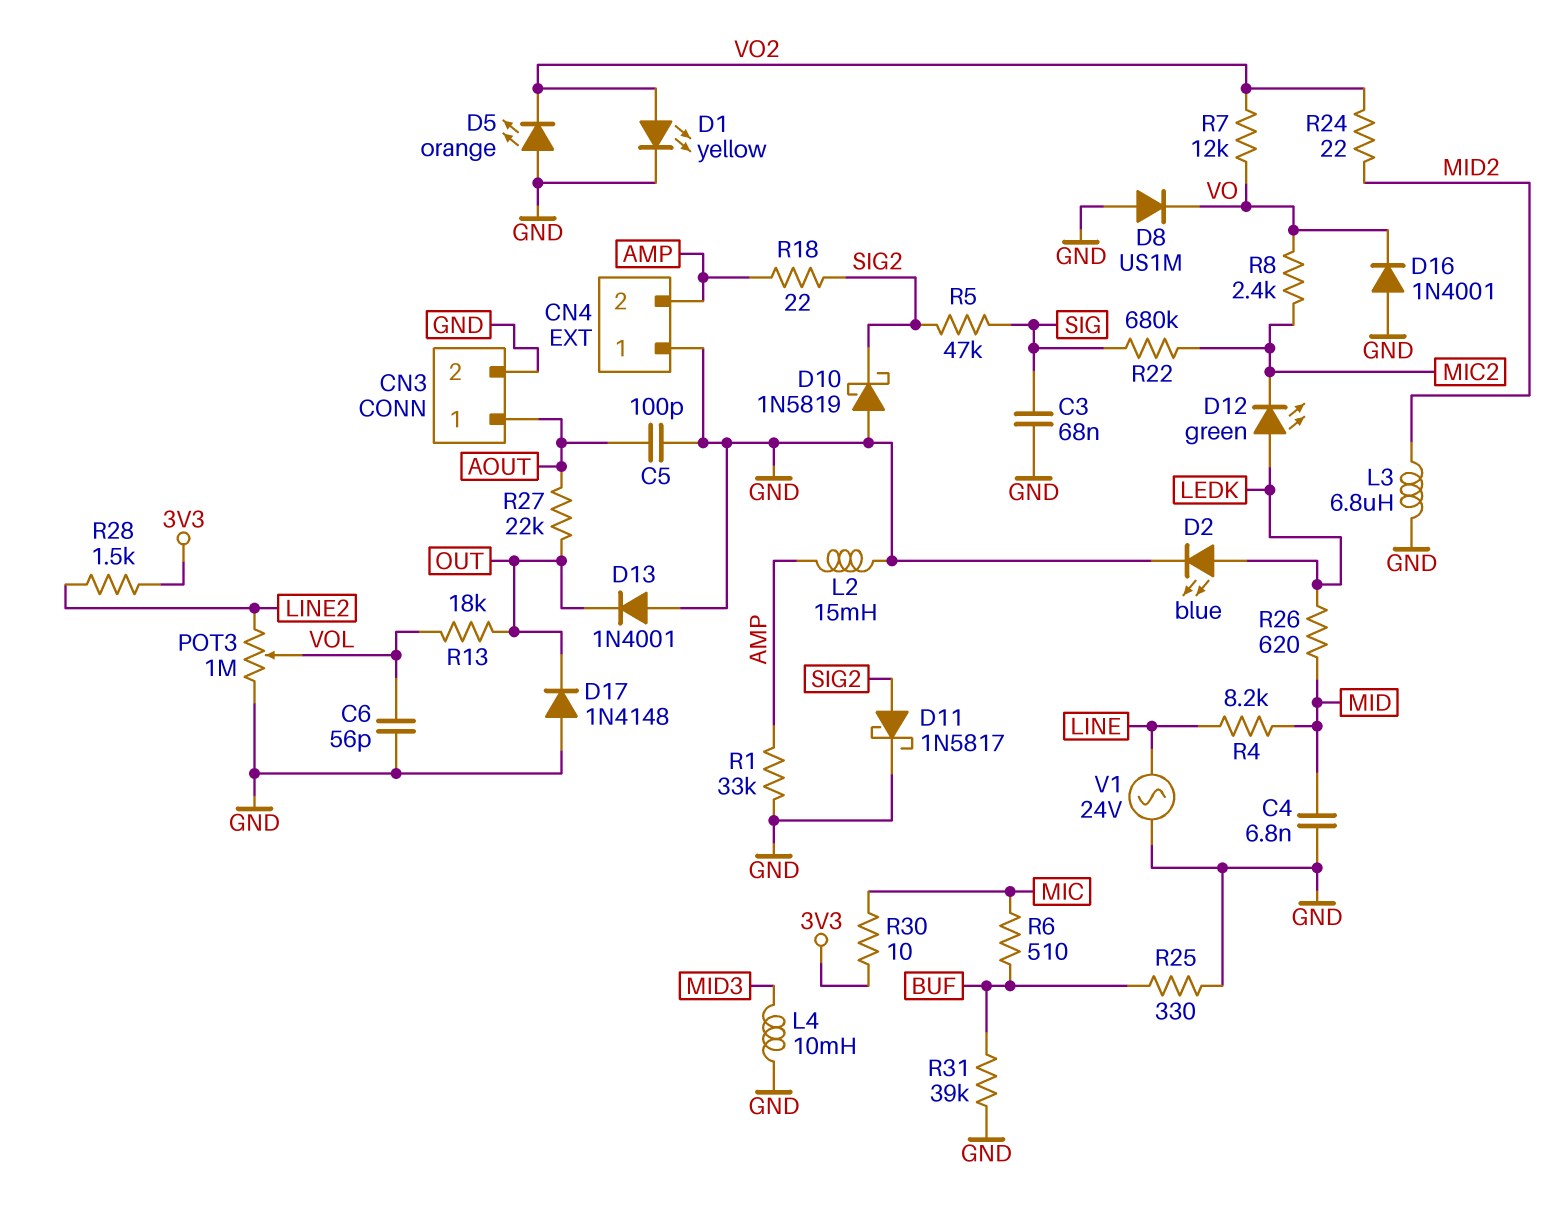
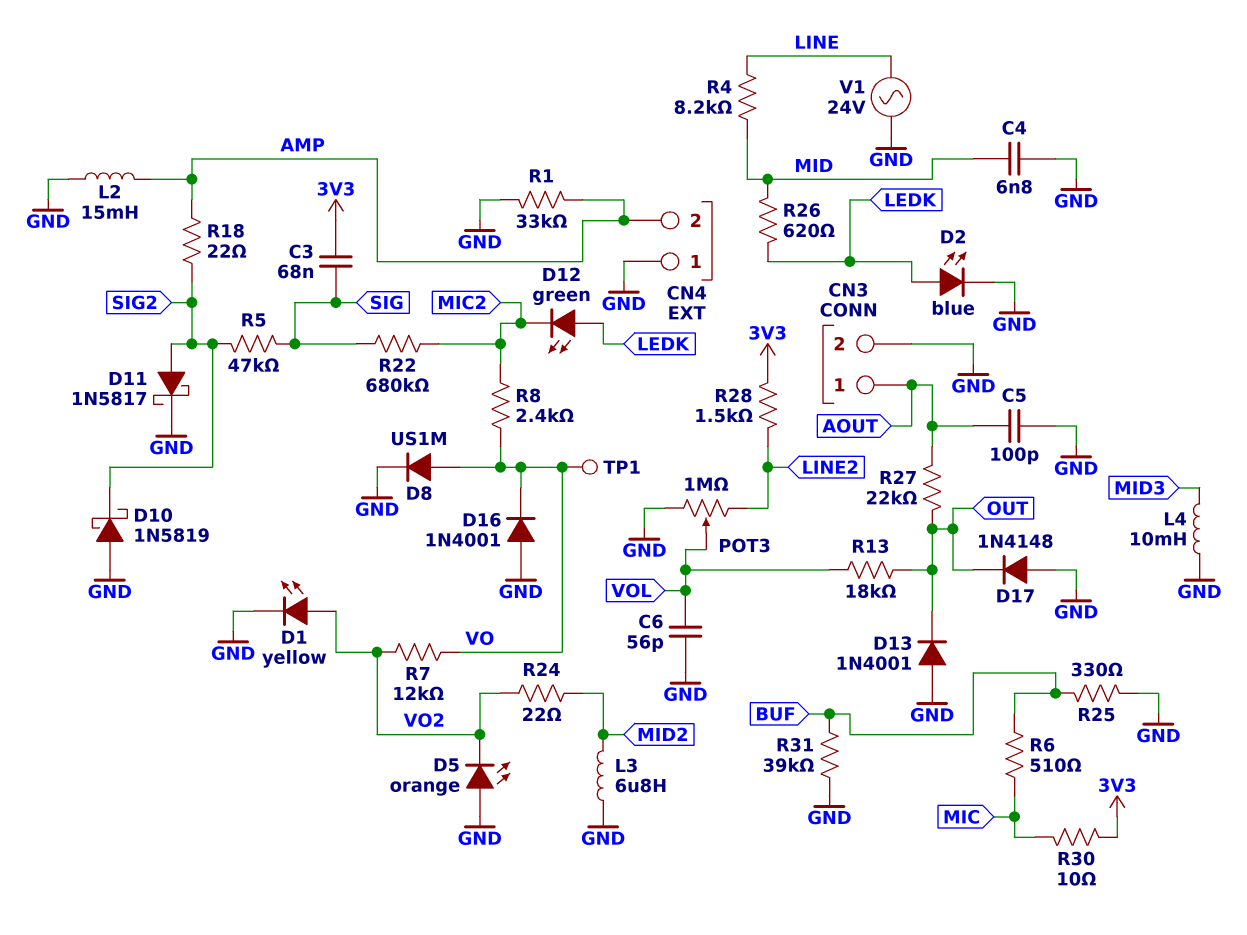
C3: 68nF (GND, SIG) -> 68nF (3V3, SIG)
D8: diode US1M (A GND, K VO) -> diode US1M (A VO, K GND)
TP1: none -> test point (VO)

